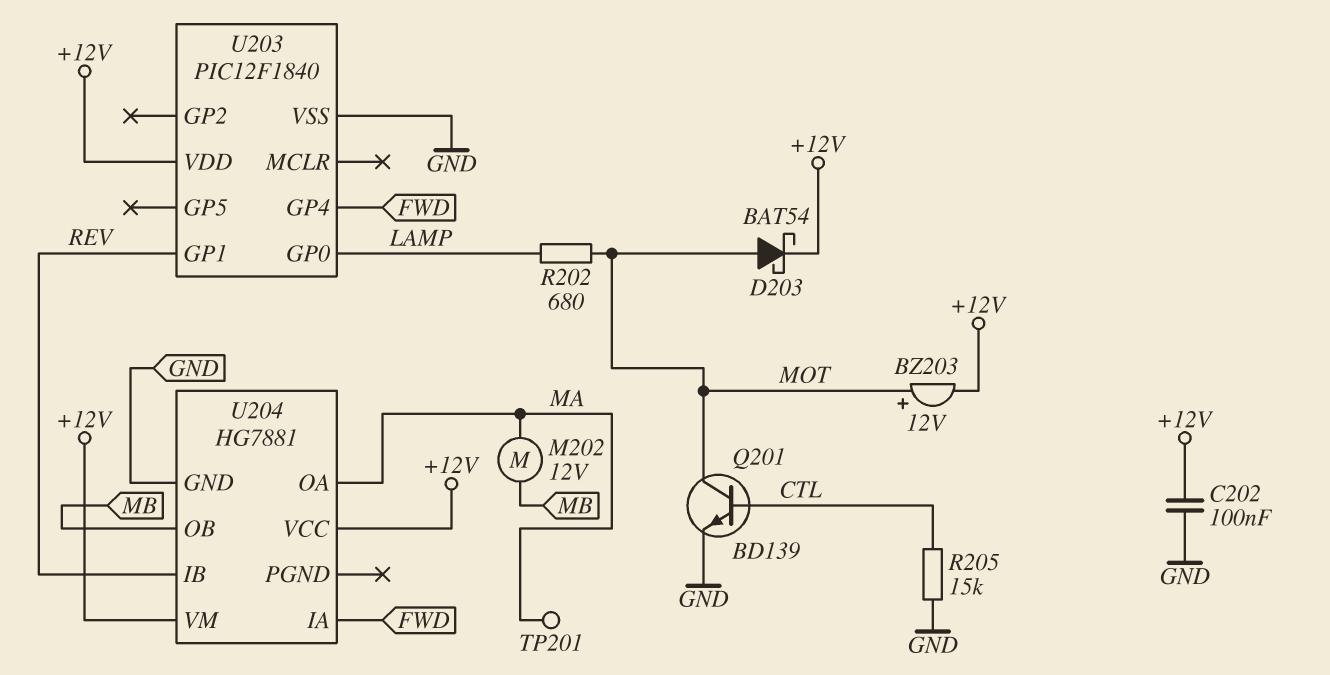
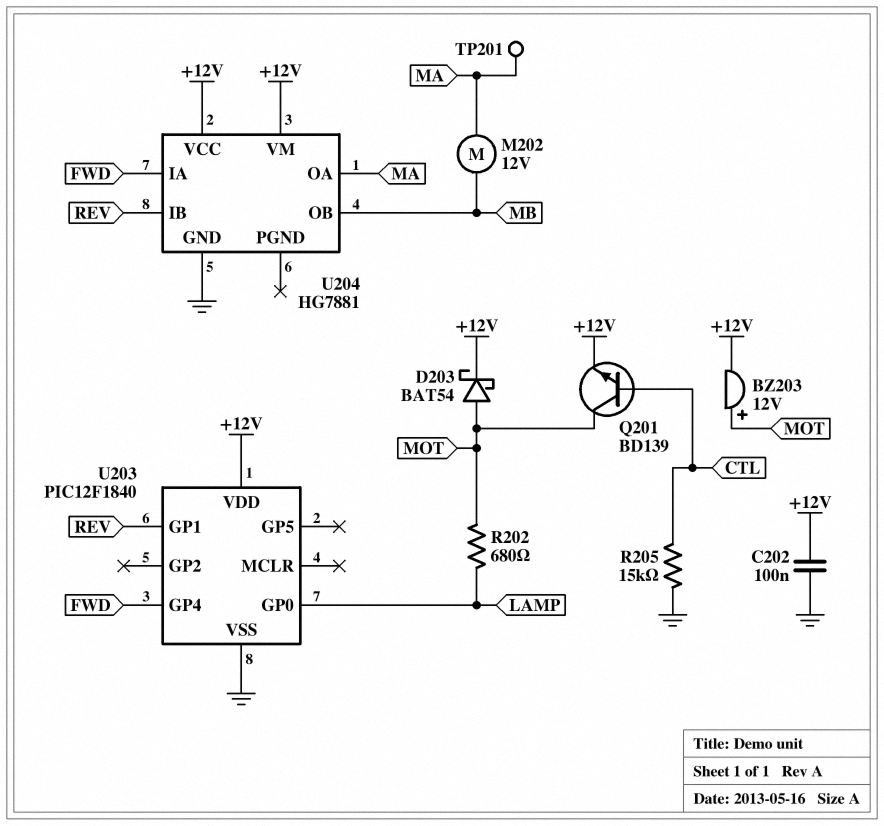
Q201: NPN BD139 (B CTL, C MOT, E GND) -> NPN BD139 (B CTL, C MOT, E +12V)

